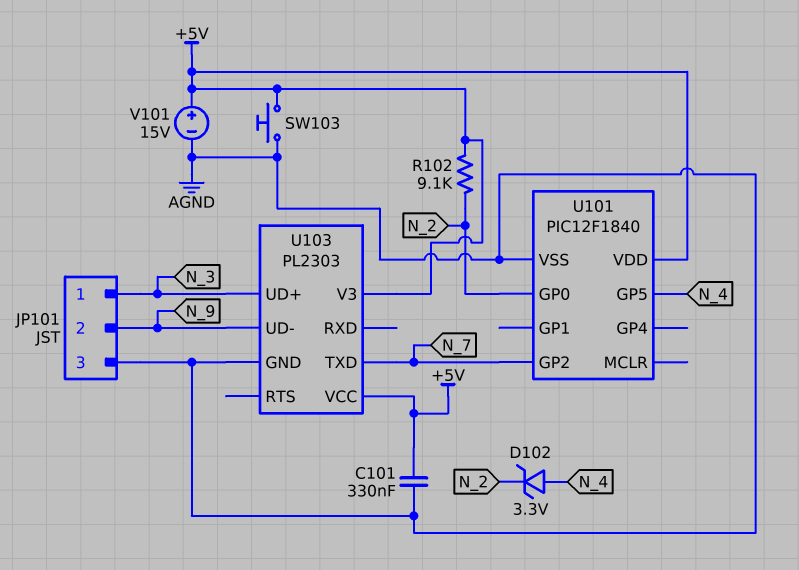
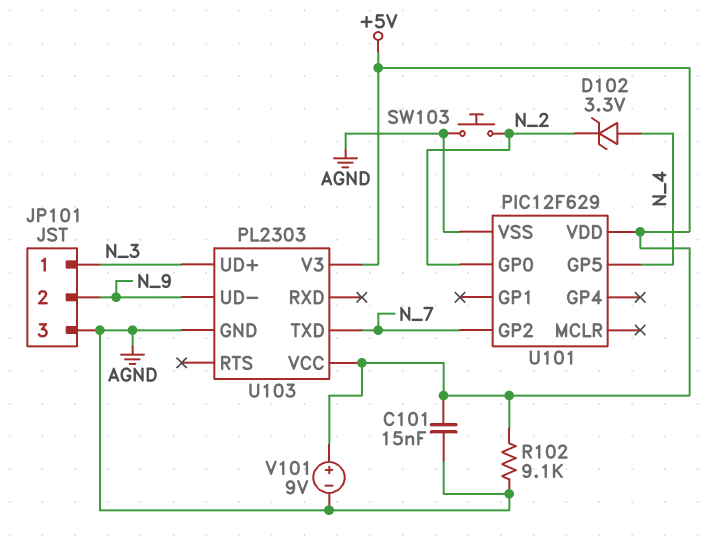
C101: 330nF (+5V, AGND) -> 15nF (+5V, AGND)
R102: 9.1k (+5V, N_2) -> 9.1k (+5V, AGND)
SW103: button (+5V, AGND) -> button (AGND, N_2)
U101: PIC12F1840 -> PIC12F629
V101: 15V (plus +5V, minus AGND) -> 9V (plus +5V, minus AGND)

